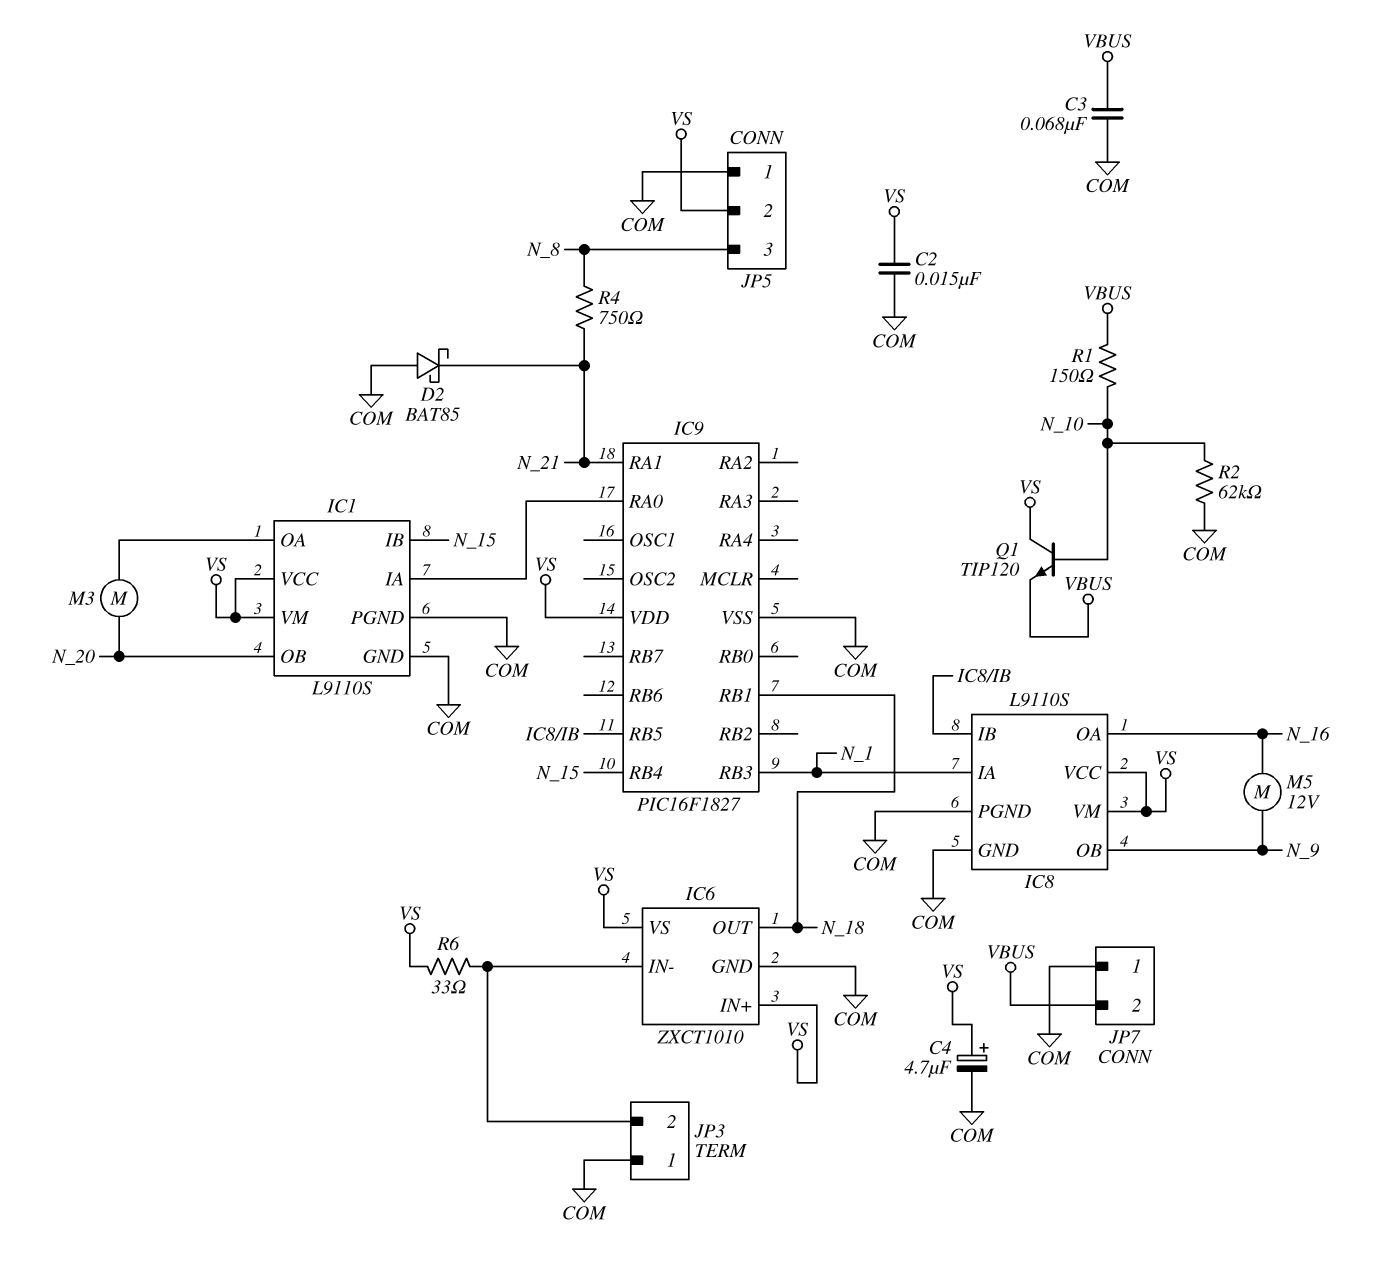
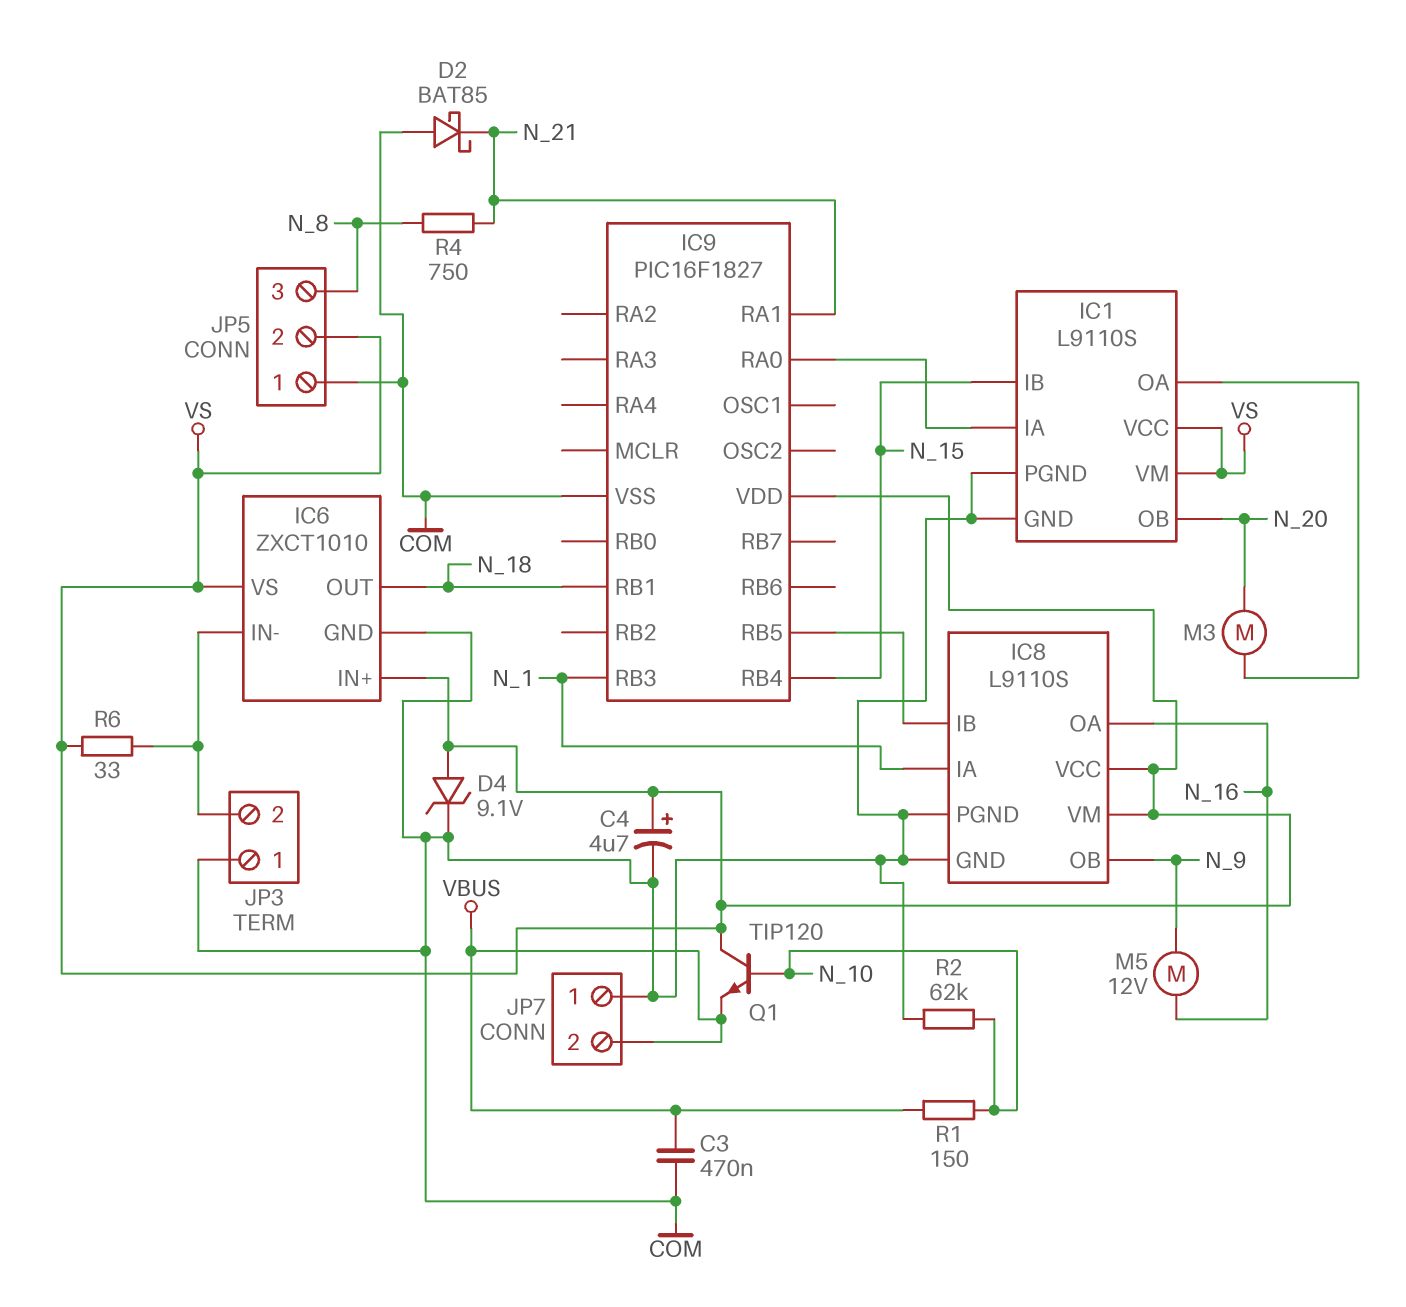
C2: 15nF (COM, VS) -> none
C3: 68nF (COM, VBUS) -> 470nF (COM, VBUS)
D4: none -> zener 9.1V (A VS, K COM)

